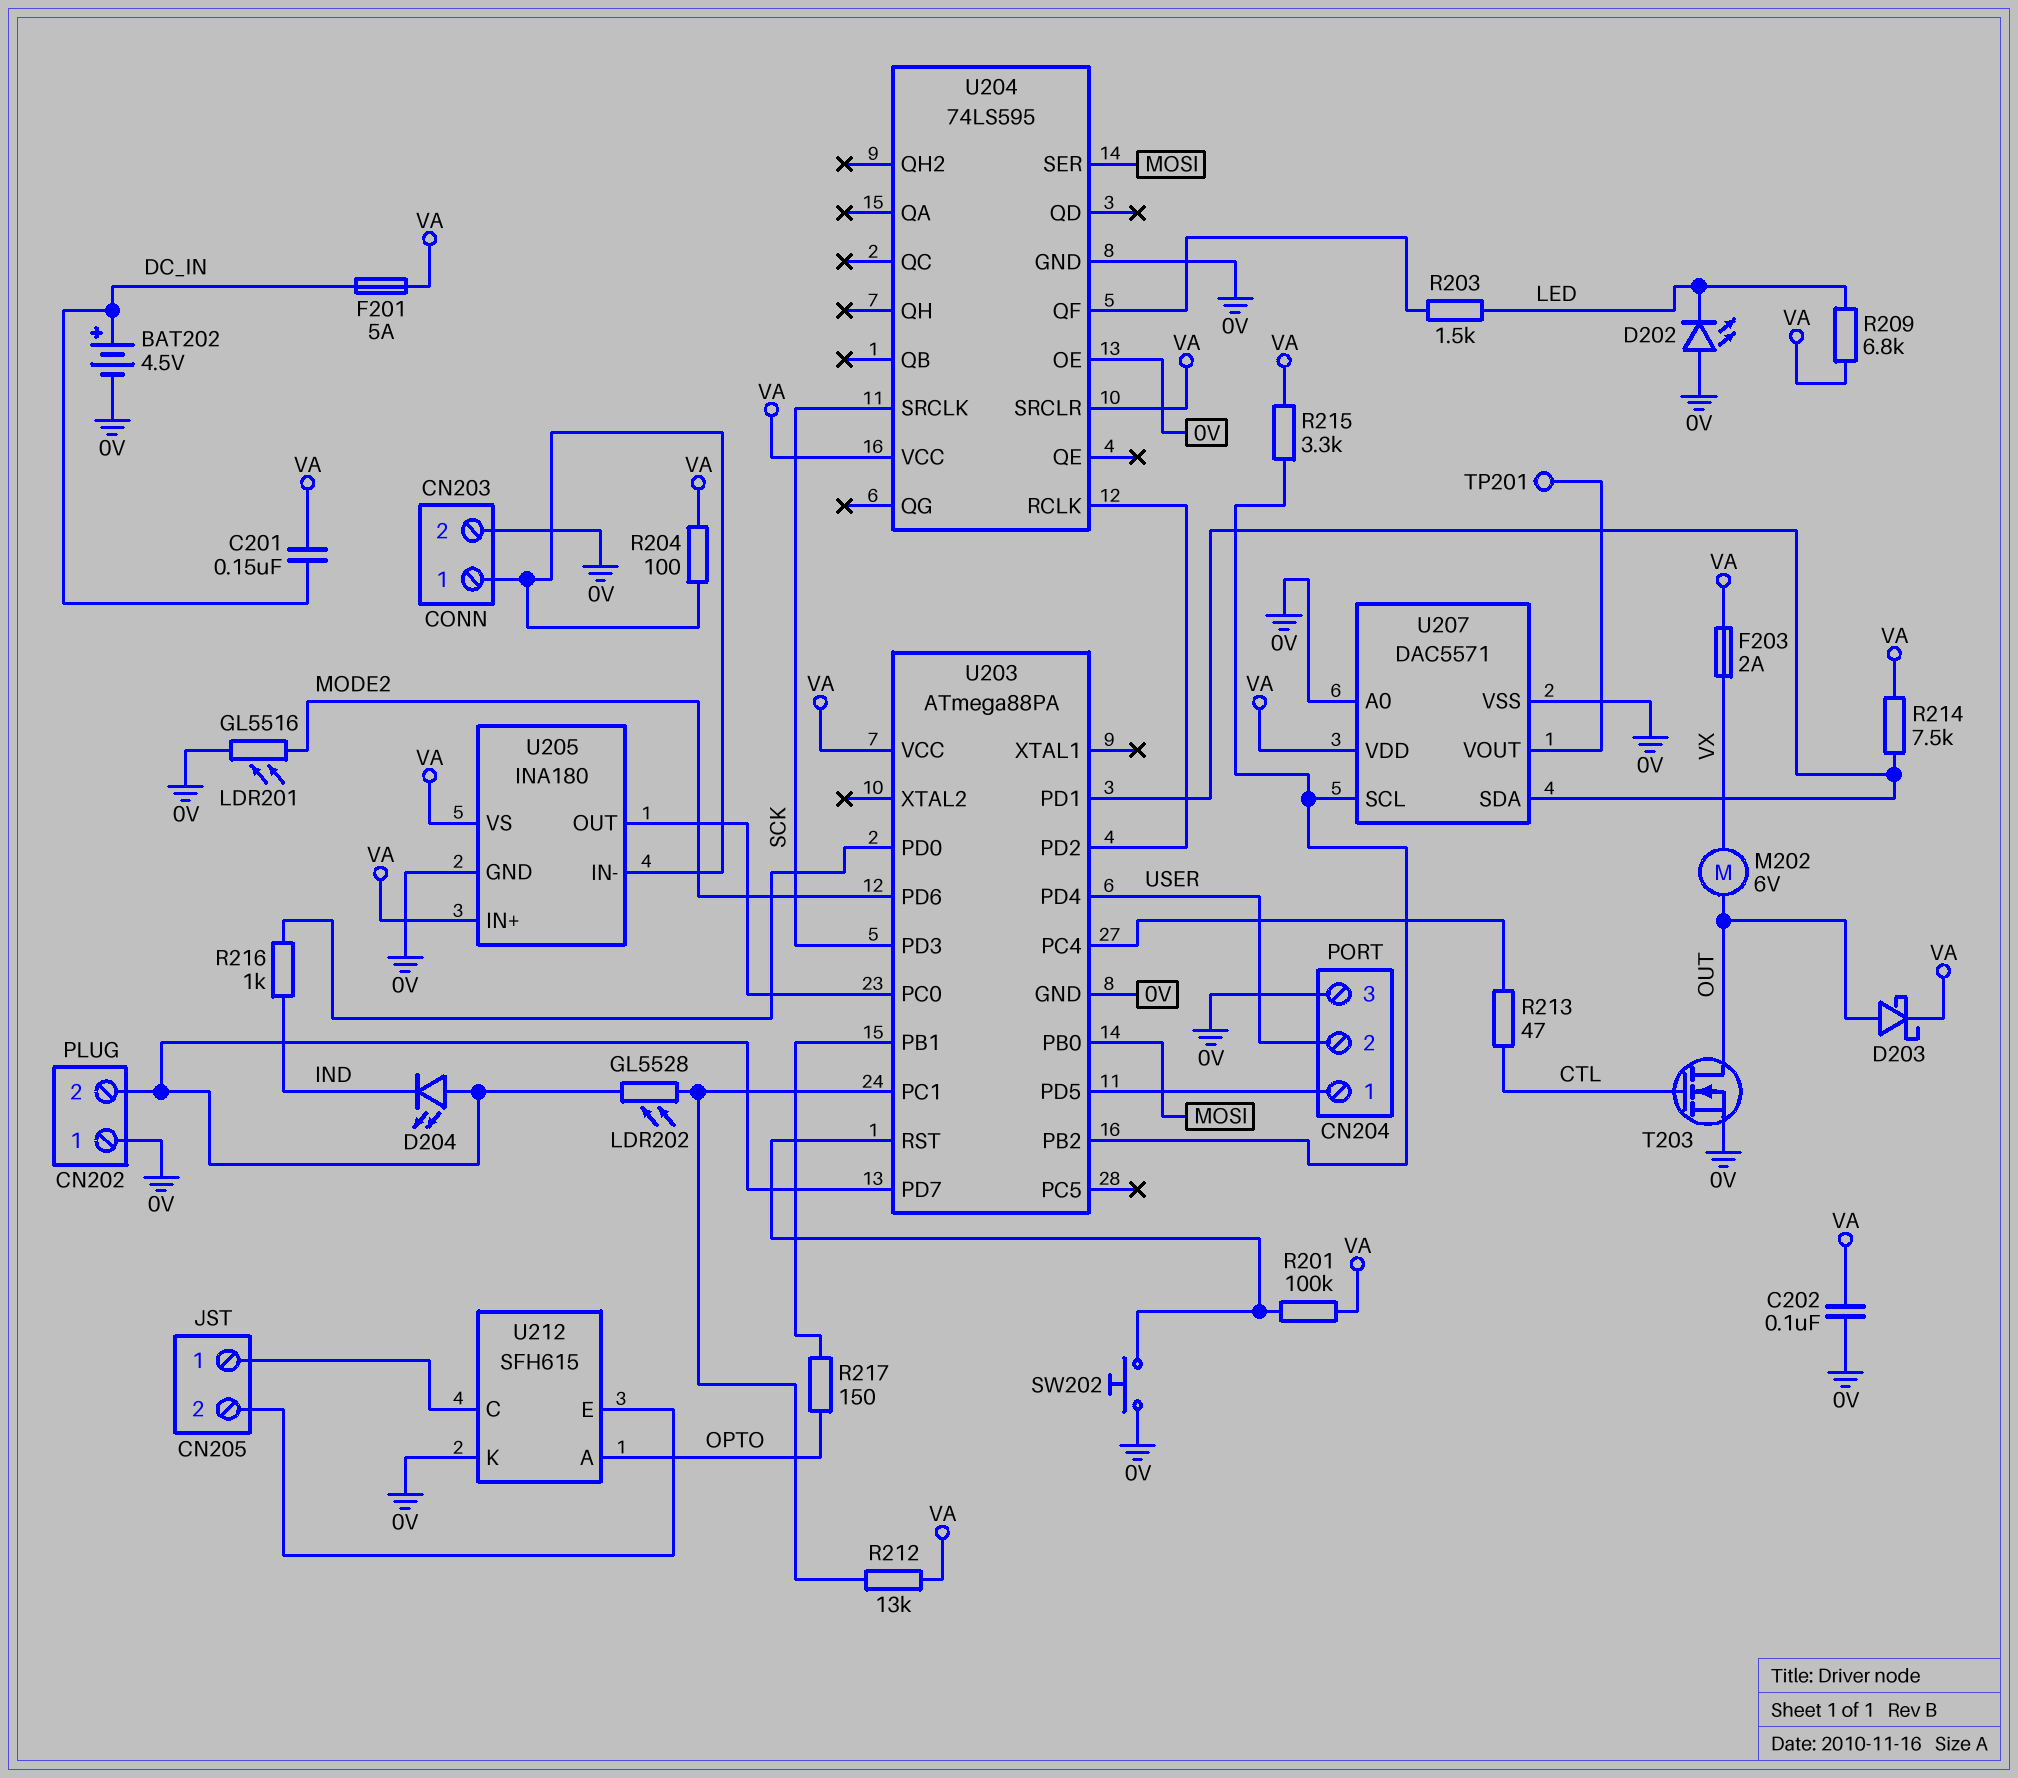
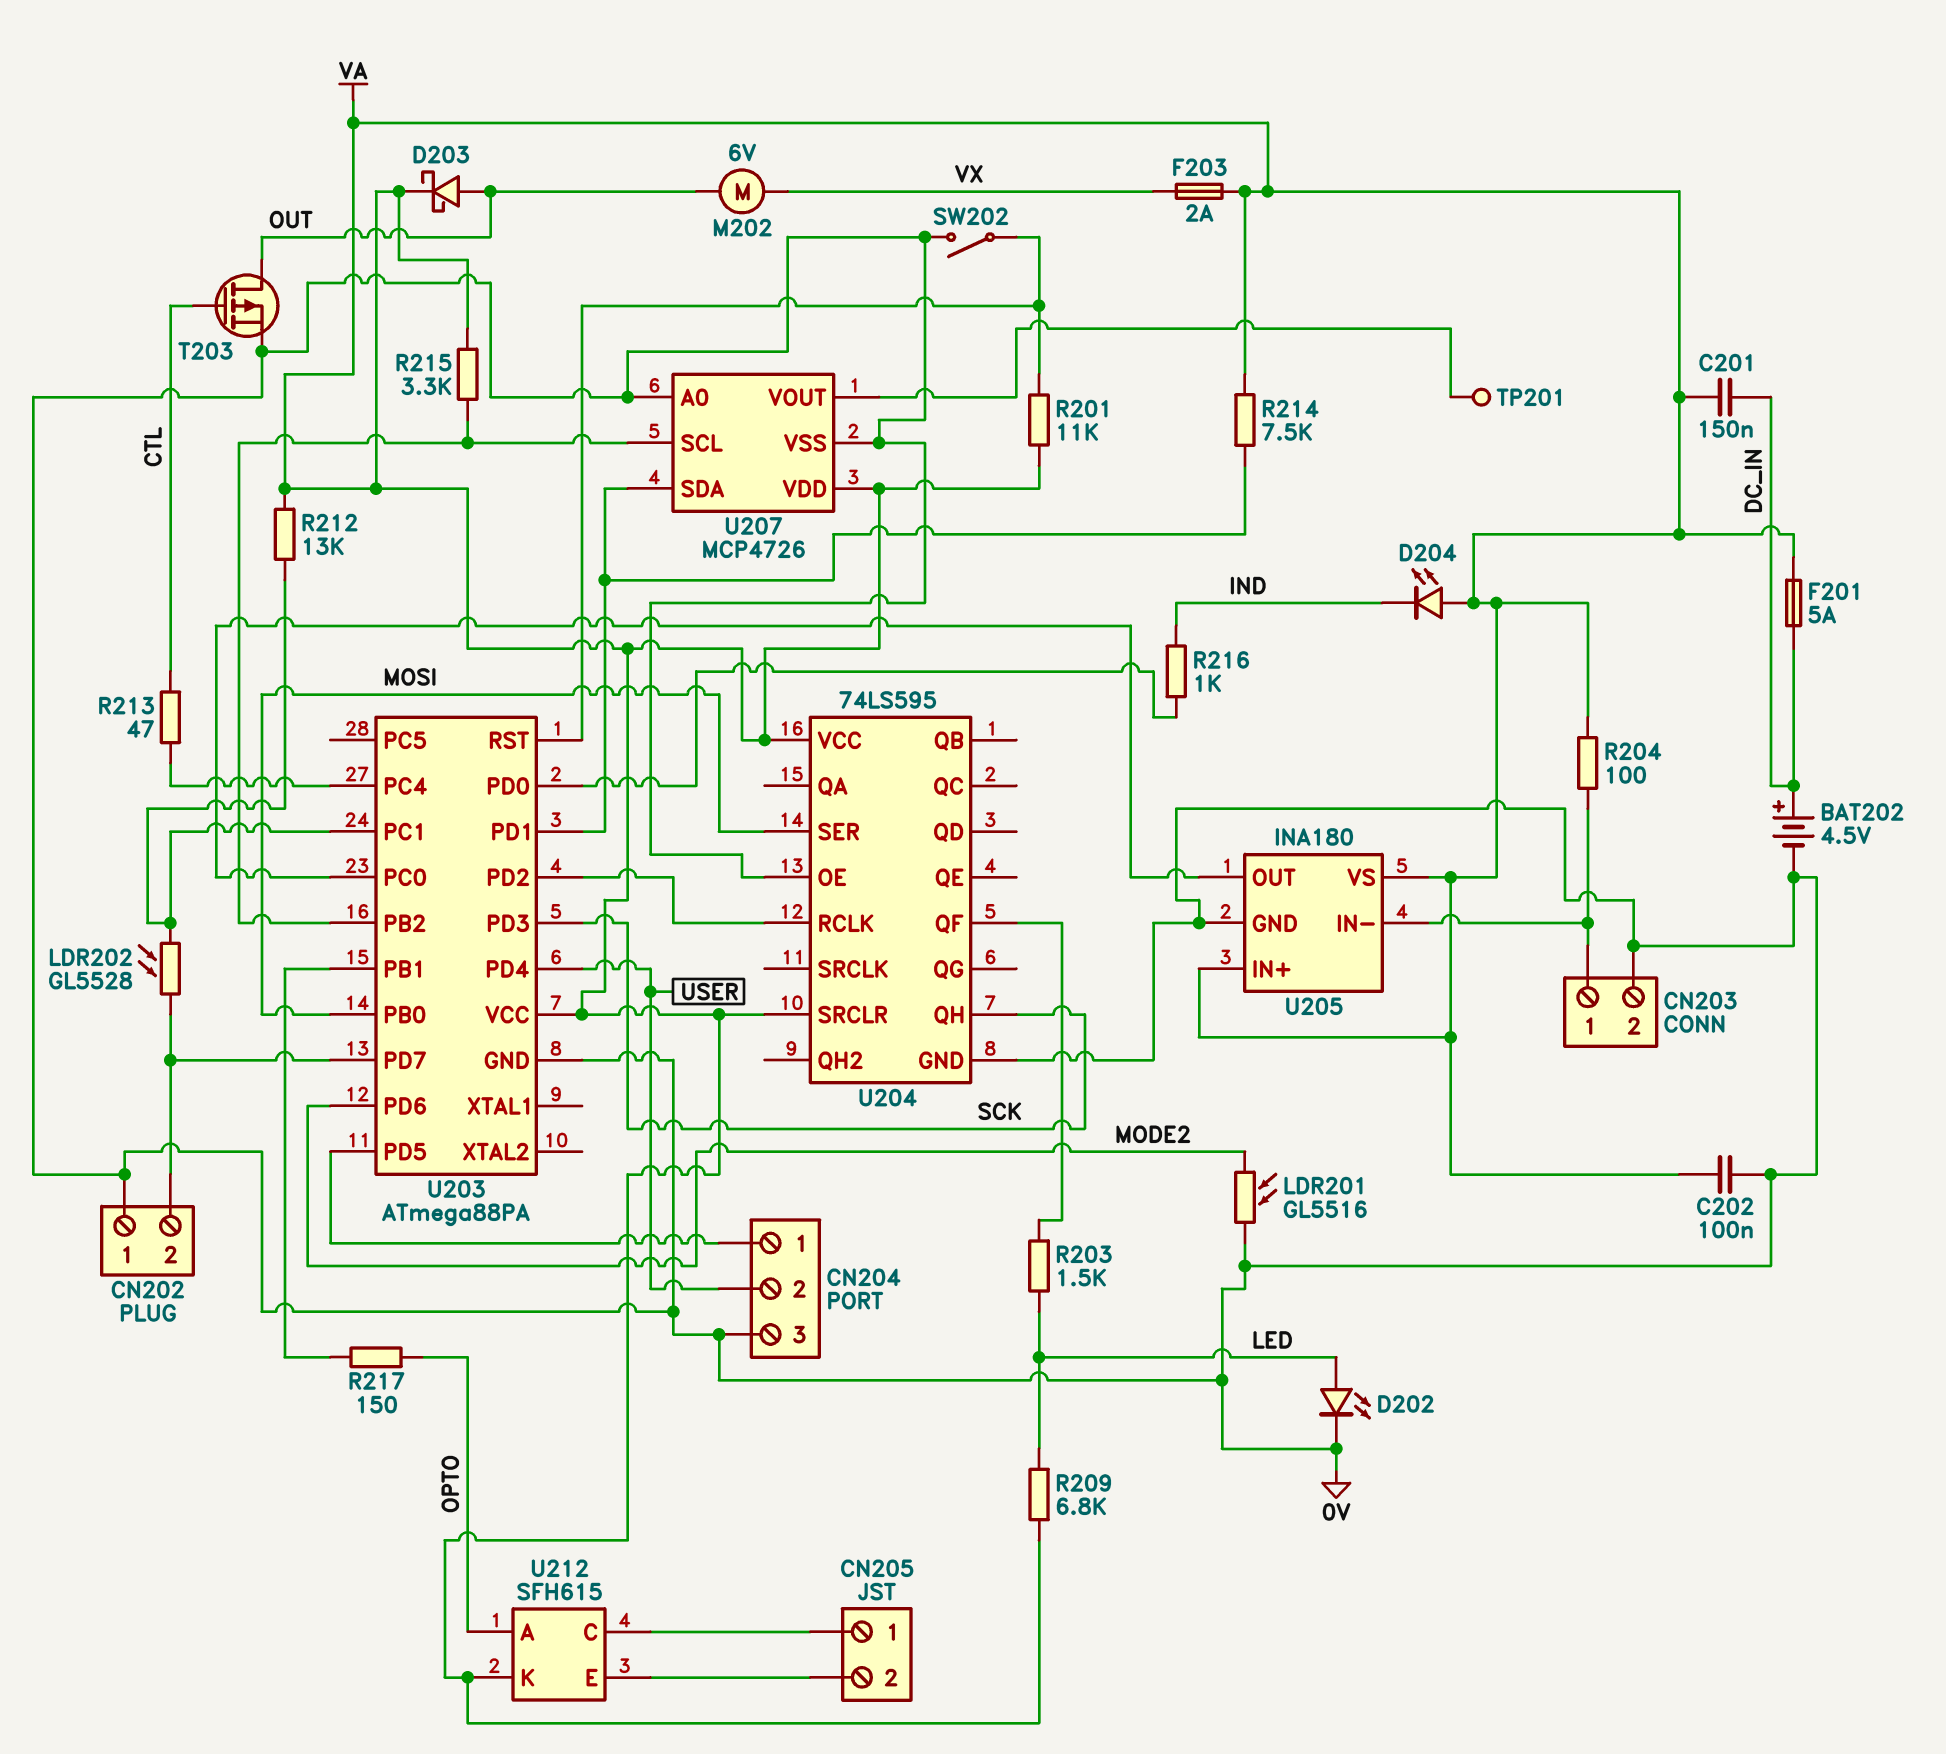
D202: LED (A 0V, K LED) -> LED (A LED, K 0V)
D204: LED (A CN202/2, K IND) -> LED (A VA, K IND)
R201: 100k (U203/RST, VA) -> 11k (U203/RST, VA)
SW202: button (0V, U203/RST) -> switch (0V, U203/RST)
T203: NMOS (G CTL, D OUT, S 0V) -> PMOS (G CTL, D OUT, S 0V)
U204 pin QH: none -> SCK
U204 pin SRCLK: SCK -> none
U207: DAC5571 -> MCP4726
U212 pin K: 0V -> VA

